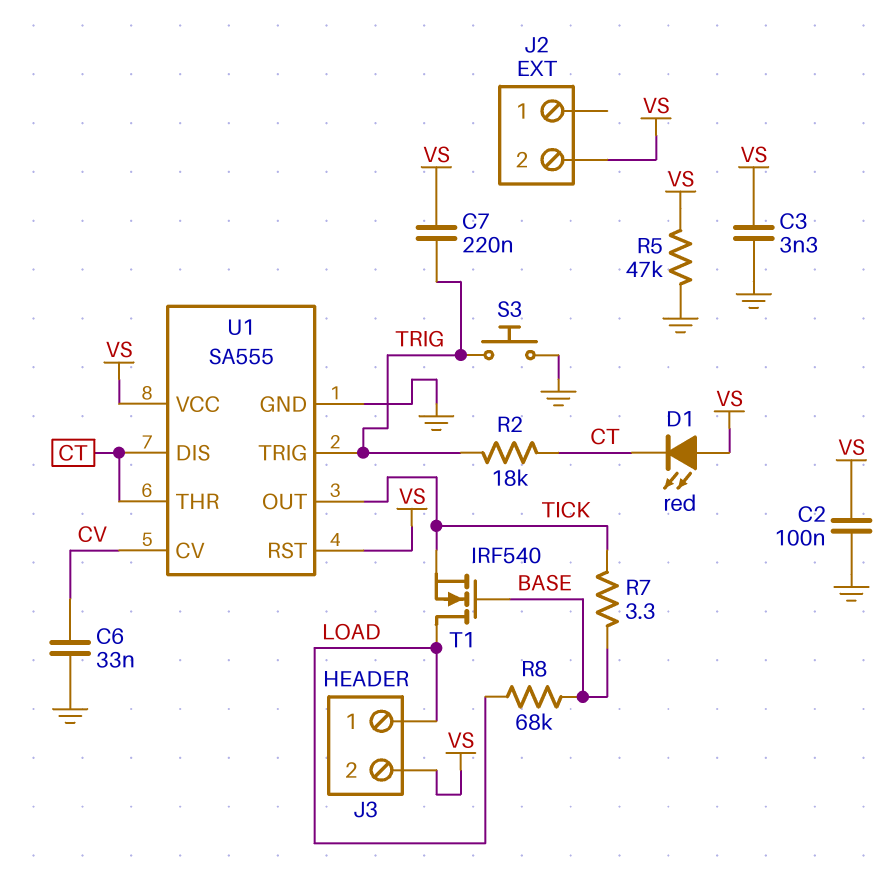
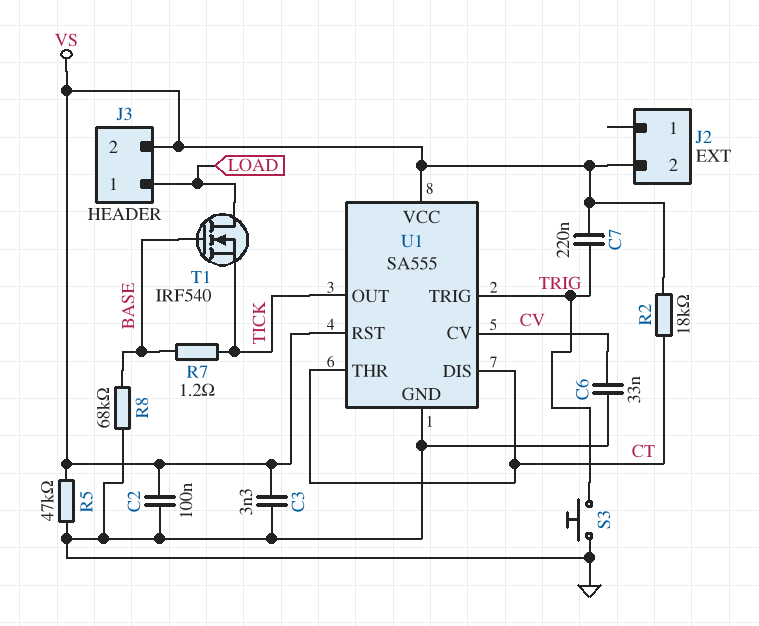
D1: LED red (A VS, K CT) -> none
R2: 18k (CT, TRIG) -> 18k (CT, VS)
R7: 3.3 (BASE, TICK) -> 1.2 (BASE, TICK)
R8: 68k (BASE, LOAD) -> 68k (BASE, GND)

